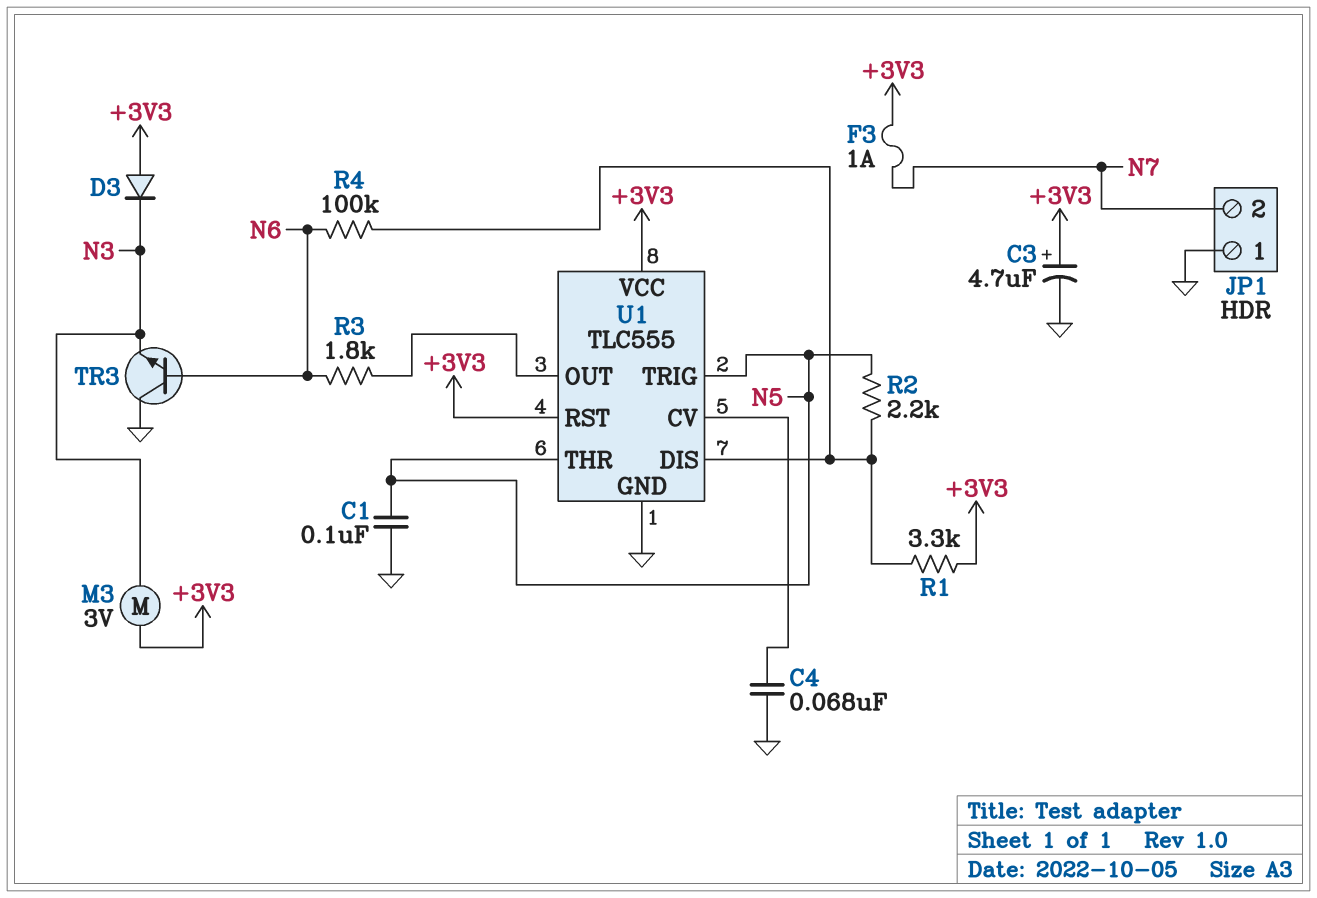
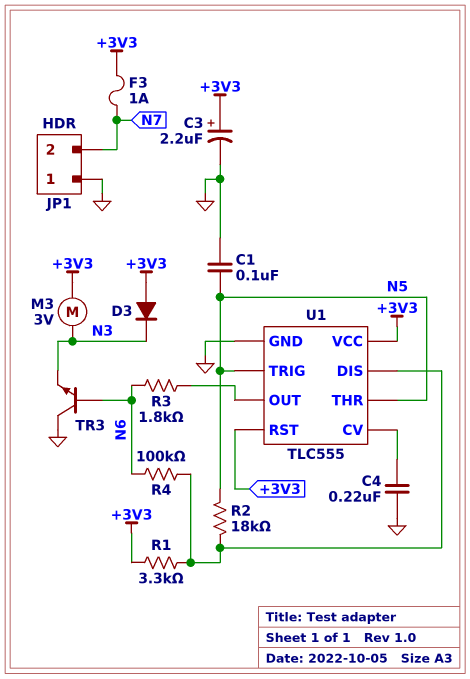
C3: 4.7uF (plus +3V3, minus GND) -> 2.2uF (plus +3V3, minus GND)
C4: 68nF (GND, U1/CV) -> 220nF (GND, U1/CV)
R2: 2.2k (N5, U1/DIS) -> 18k (N5, U1/DIS)

